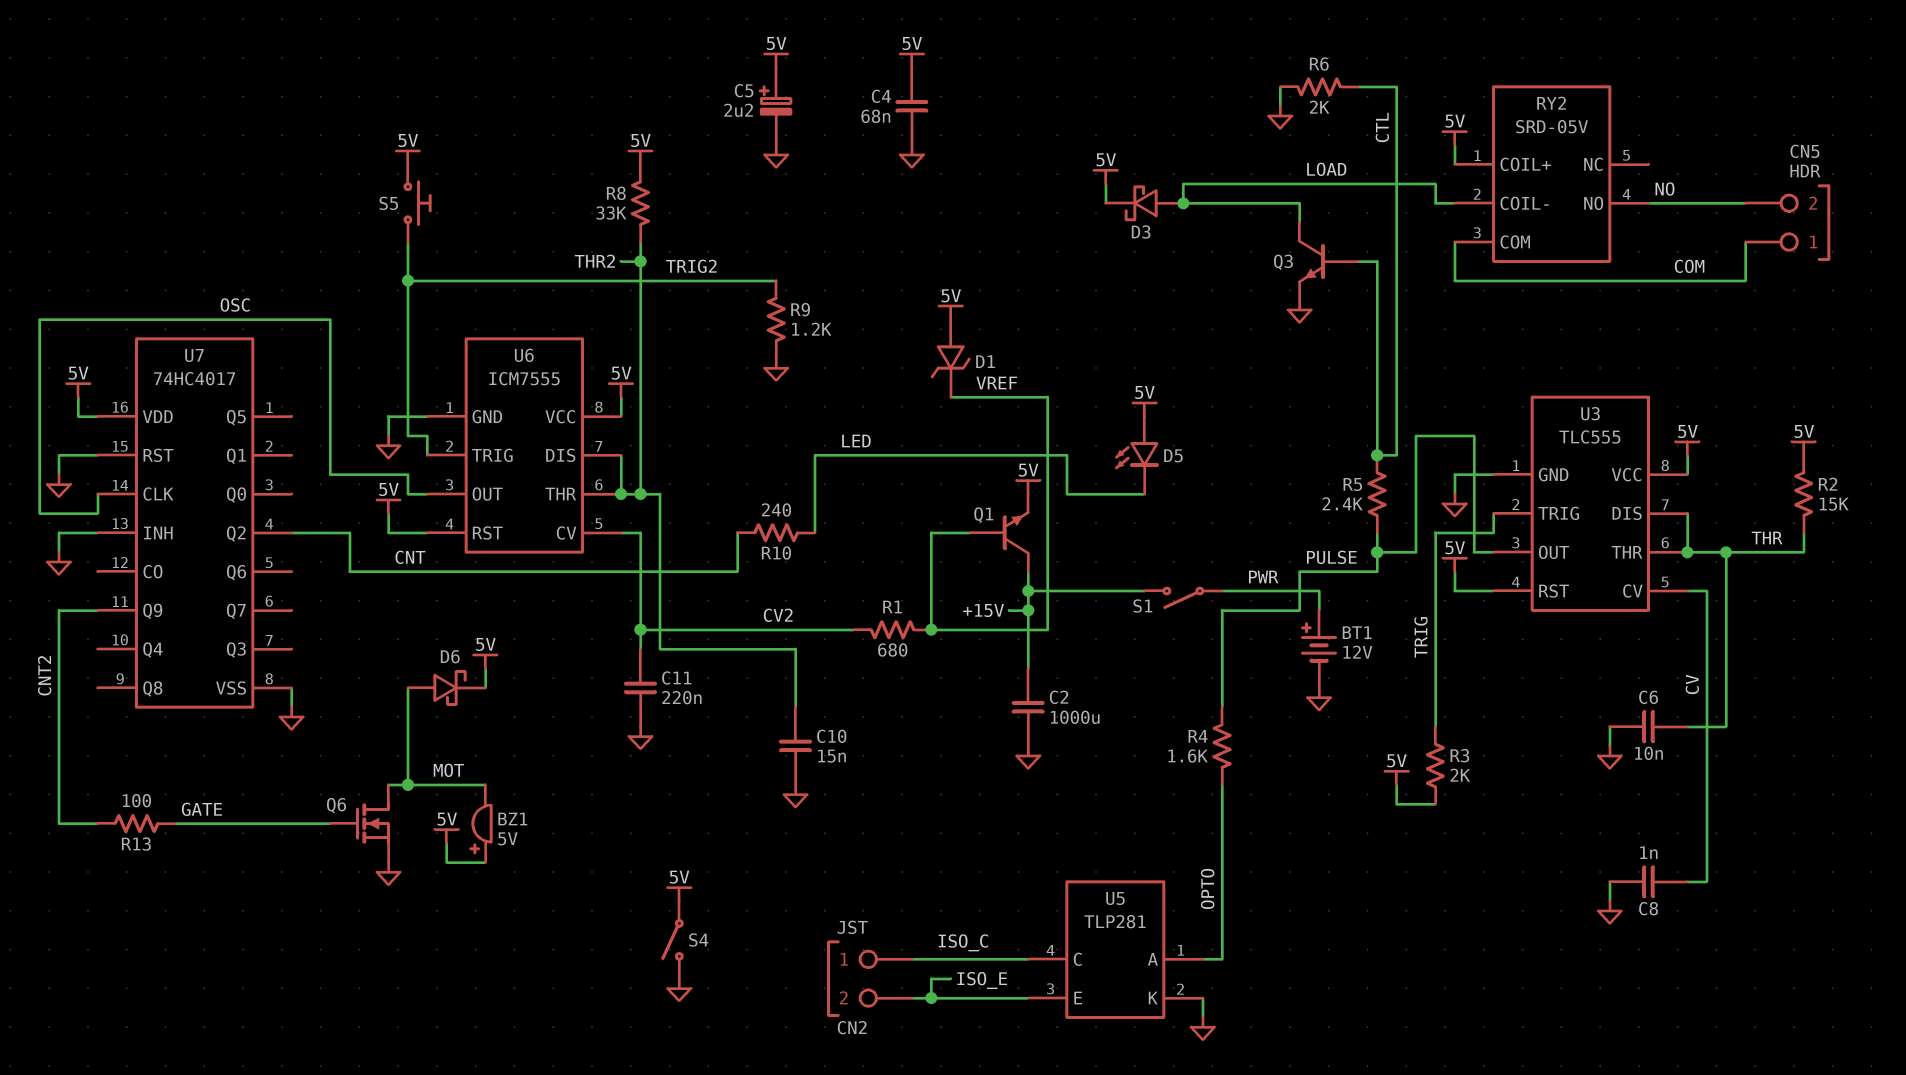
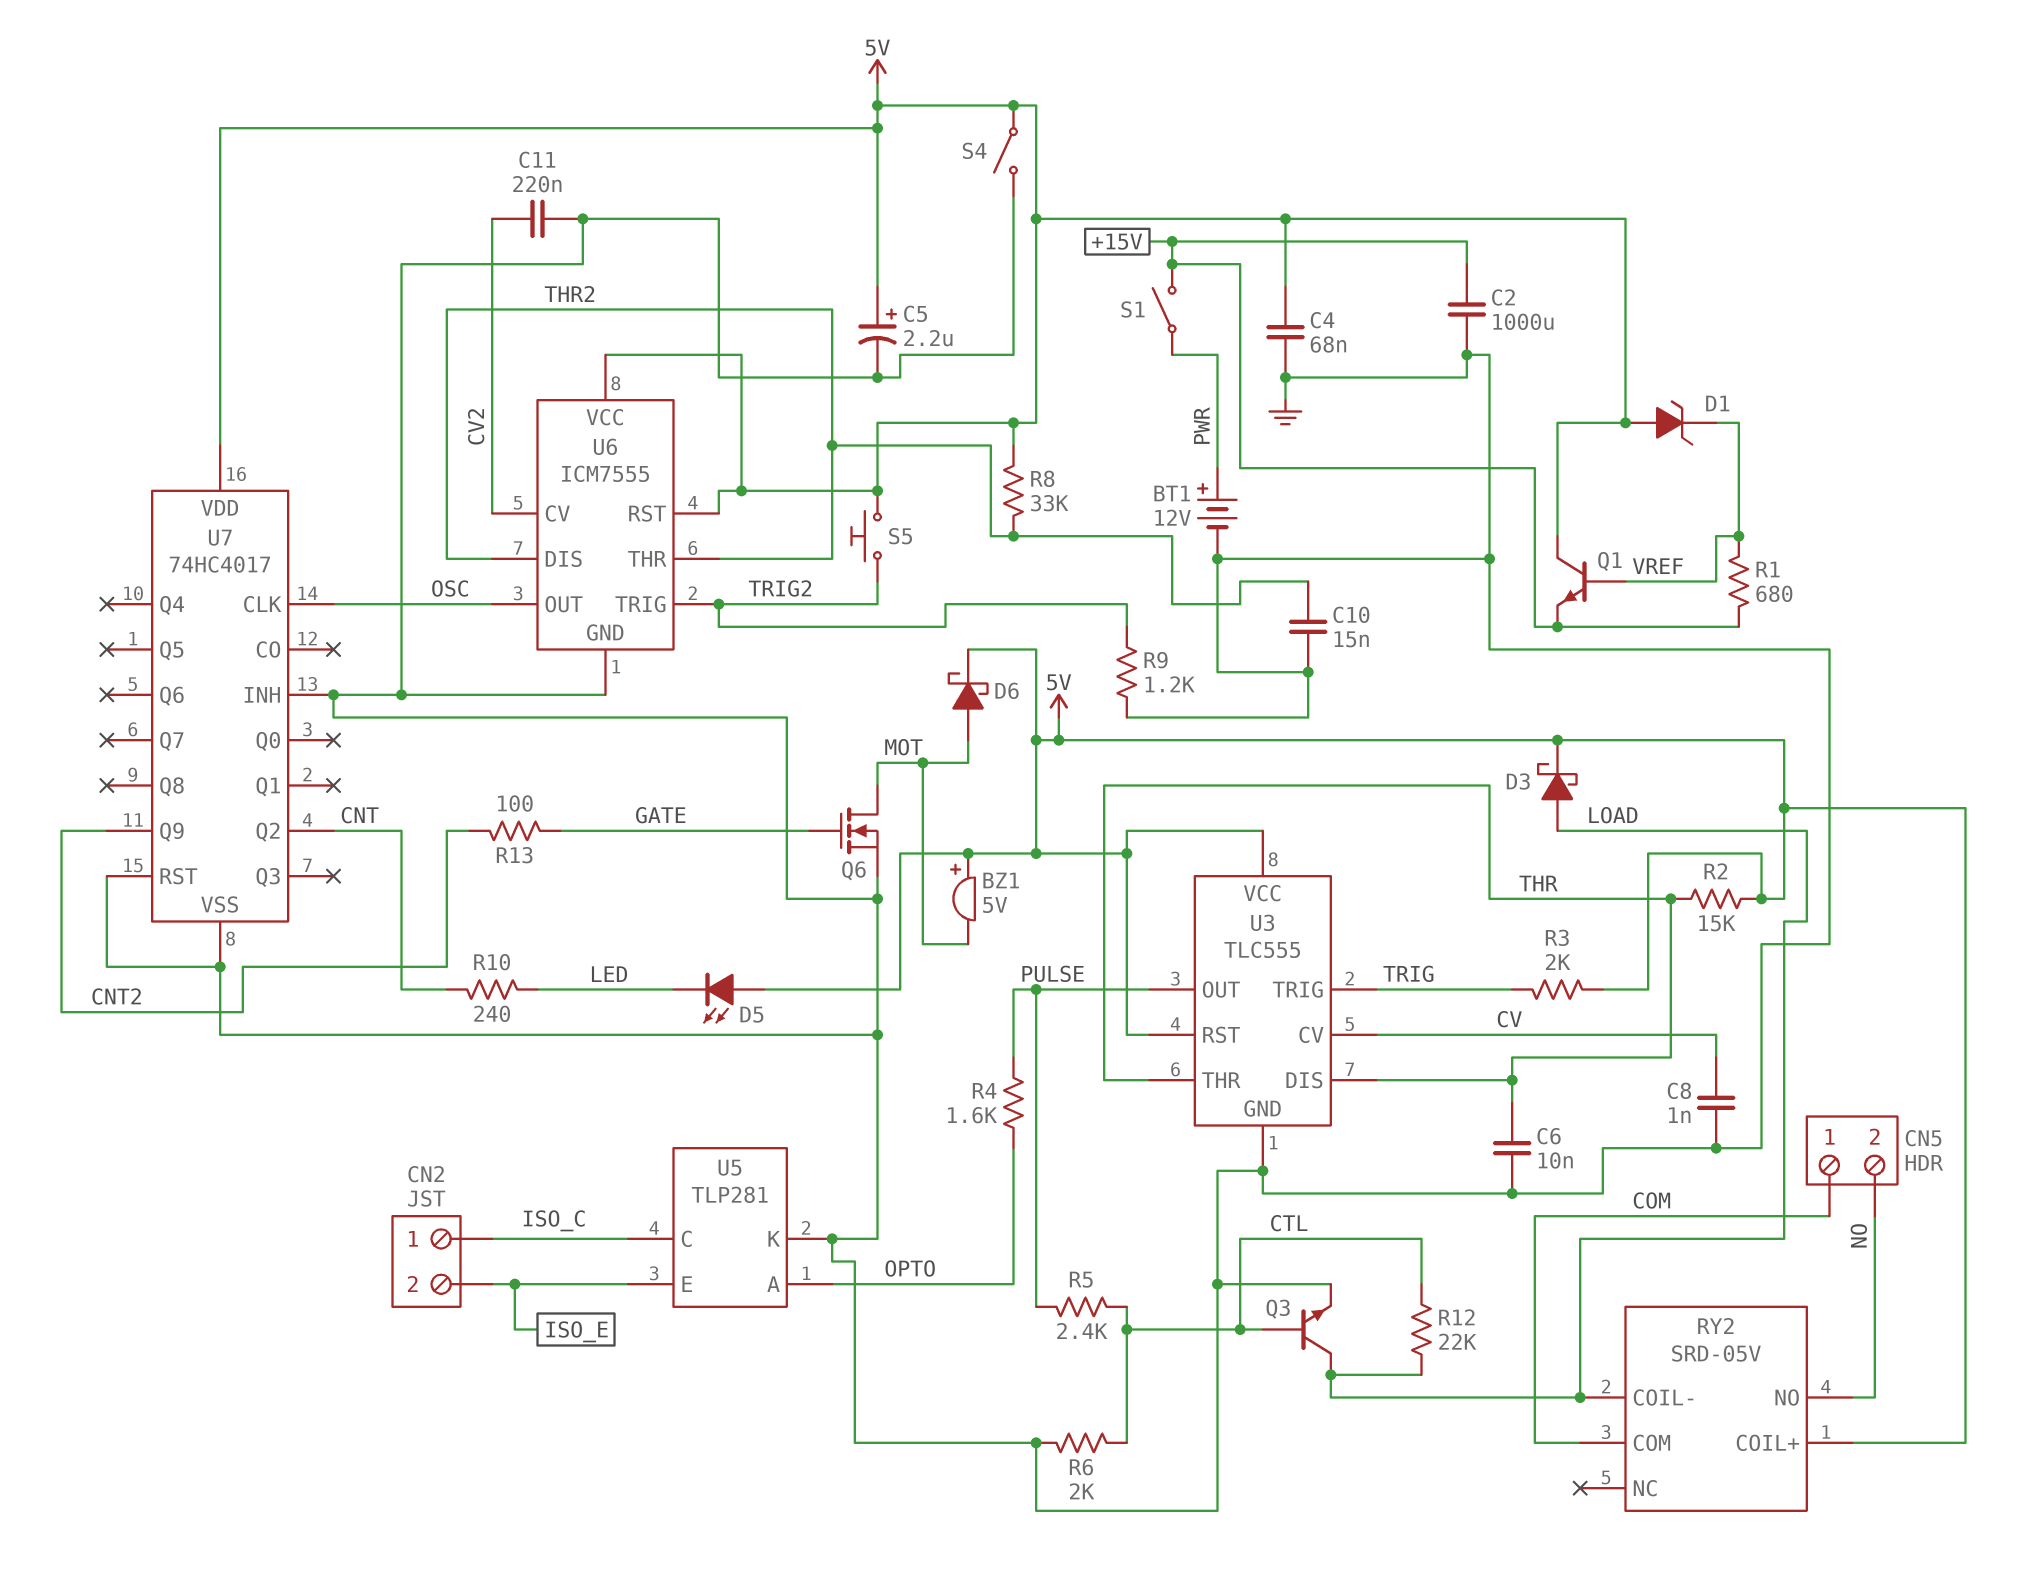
Q1: NPN (B VREF, C +15V, E 5V) -> NPN (B VREF, C 5V, E +15V)
R1: 680 (CV2, VREF) -> 680 (+15V, VREF)
R12: none -> 22k (CTL, LOAD)

